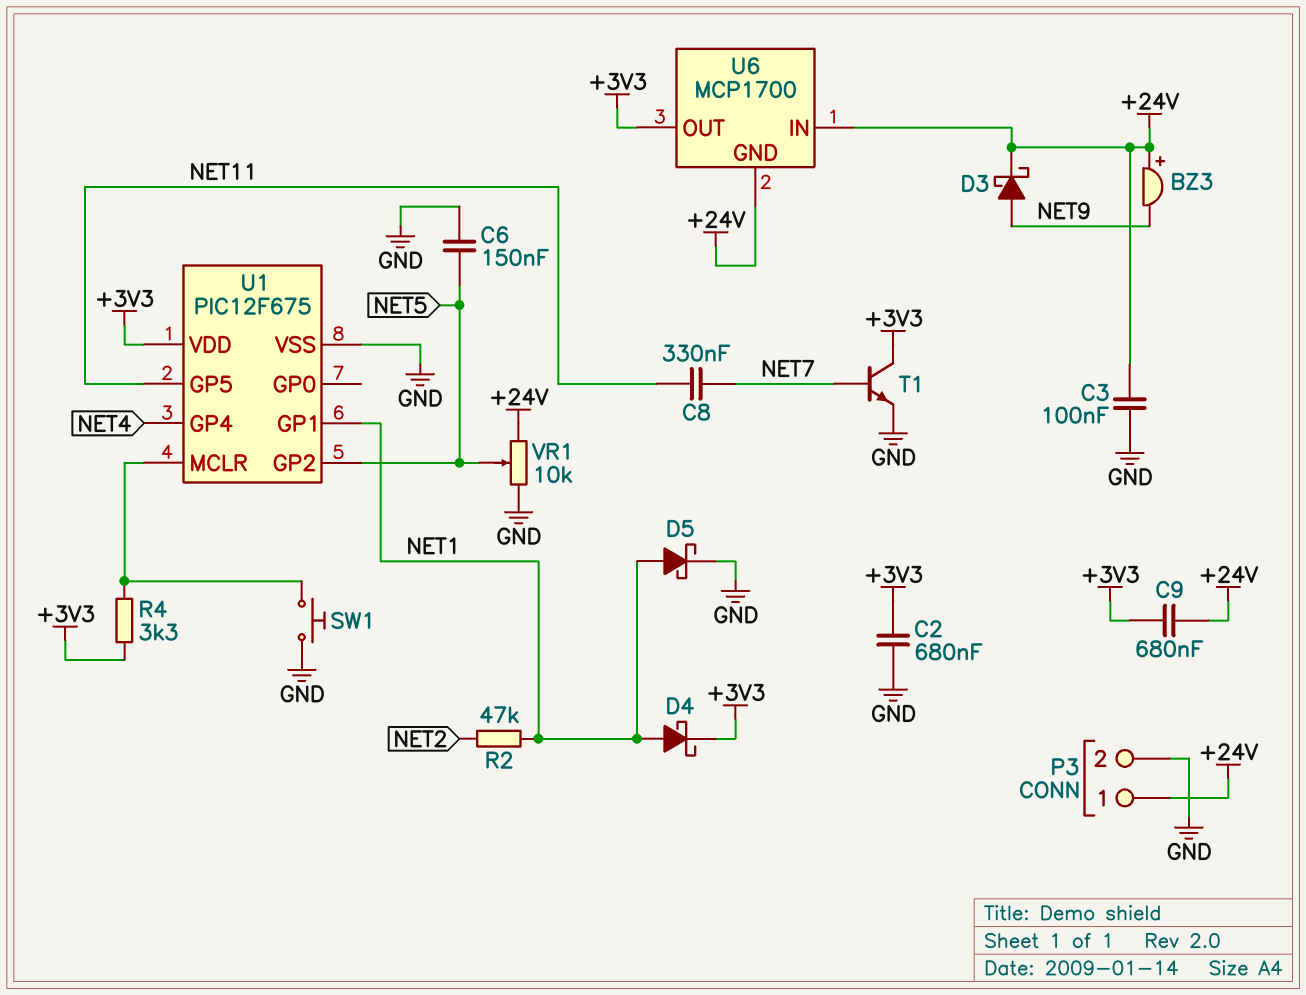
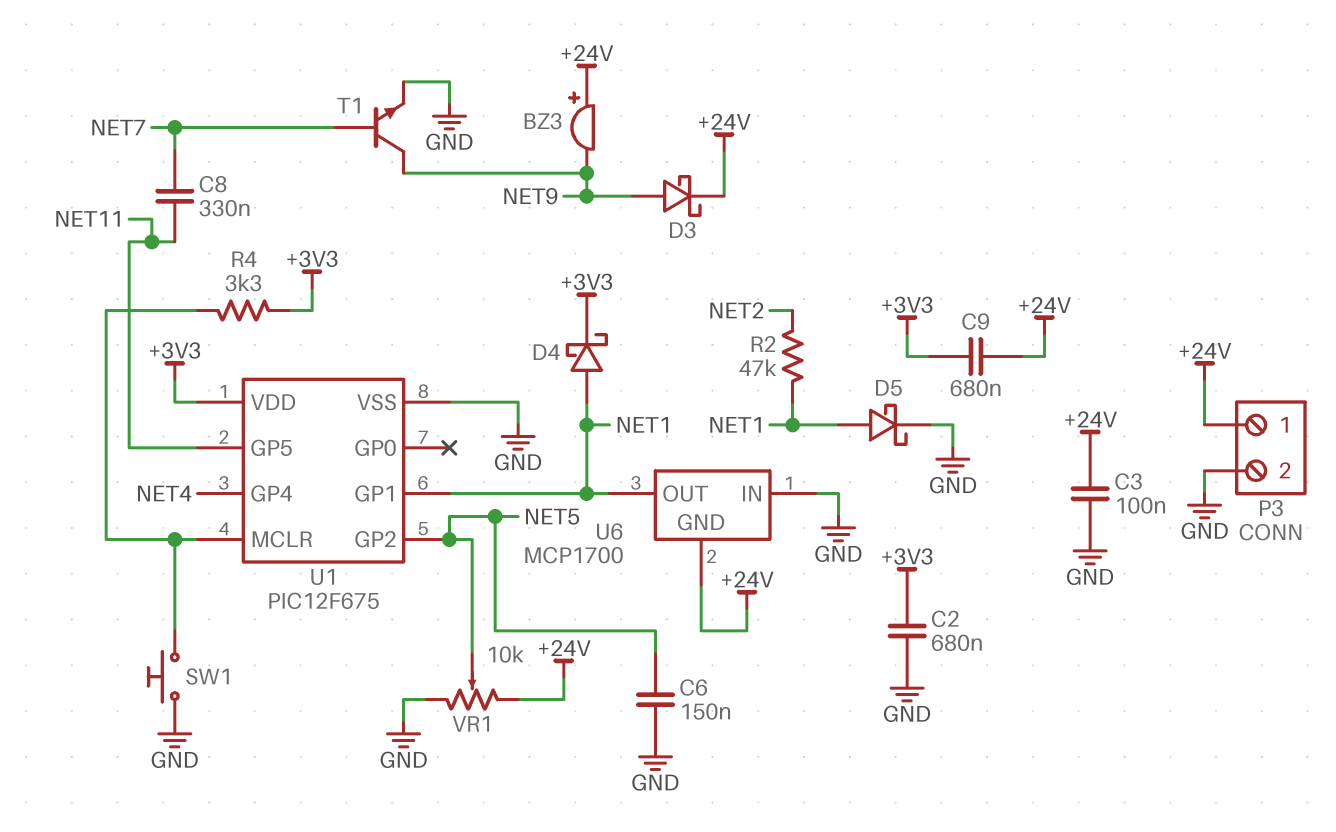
T1: NPN (B NET7, C +3V3, E GND) -> NPN (B NET7, C NET9, E GND)
U6 pin IN: +24V -> GND
U6 pin OUT: +3V3 -> NET1

